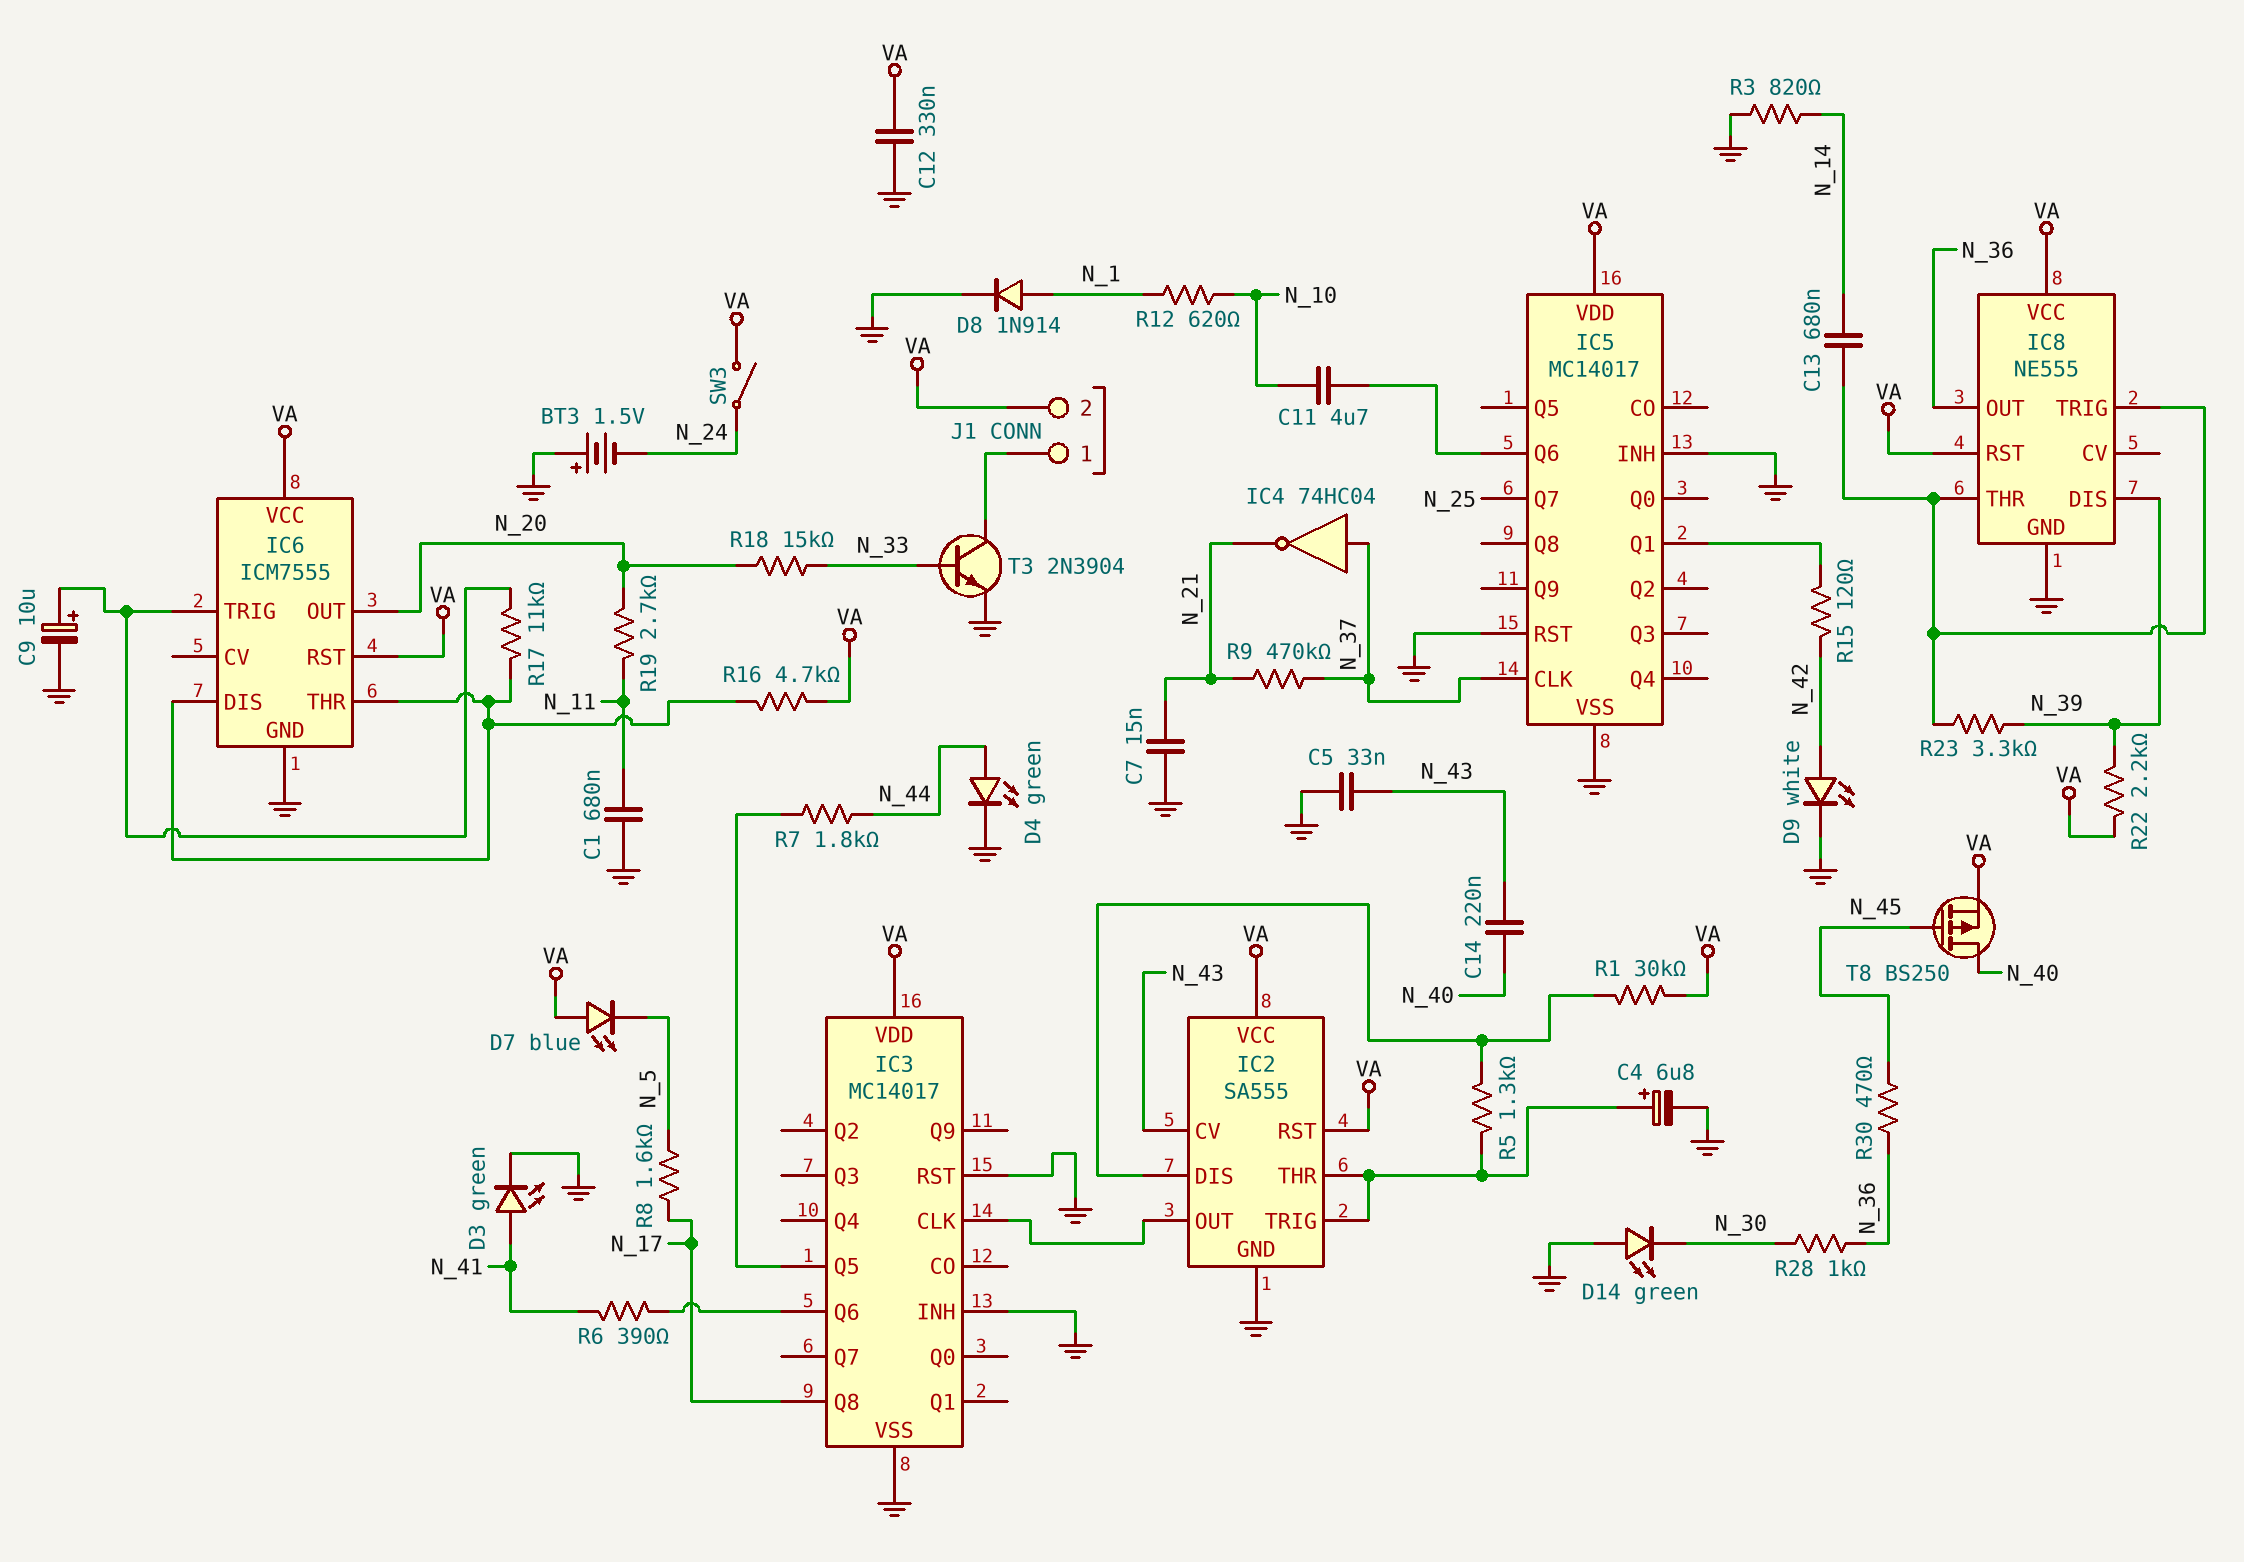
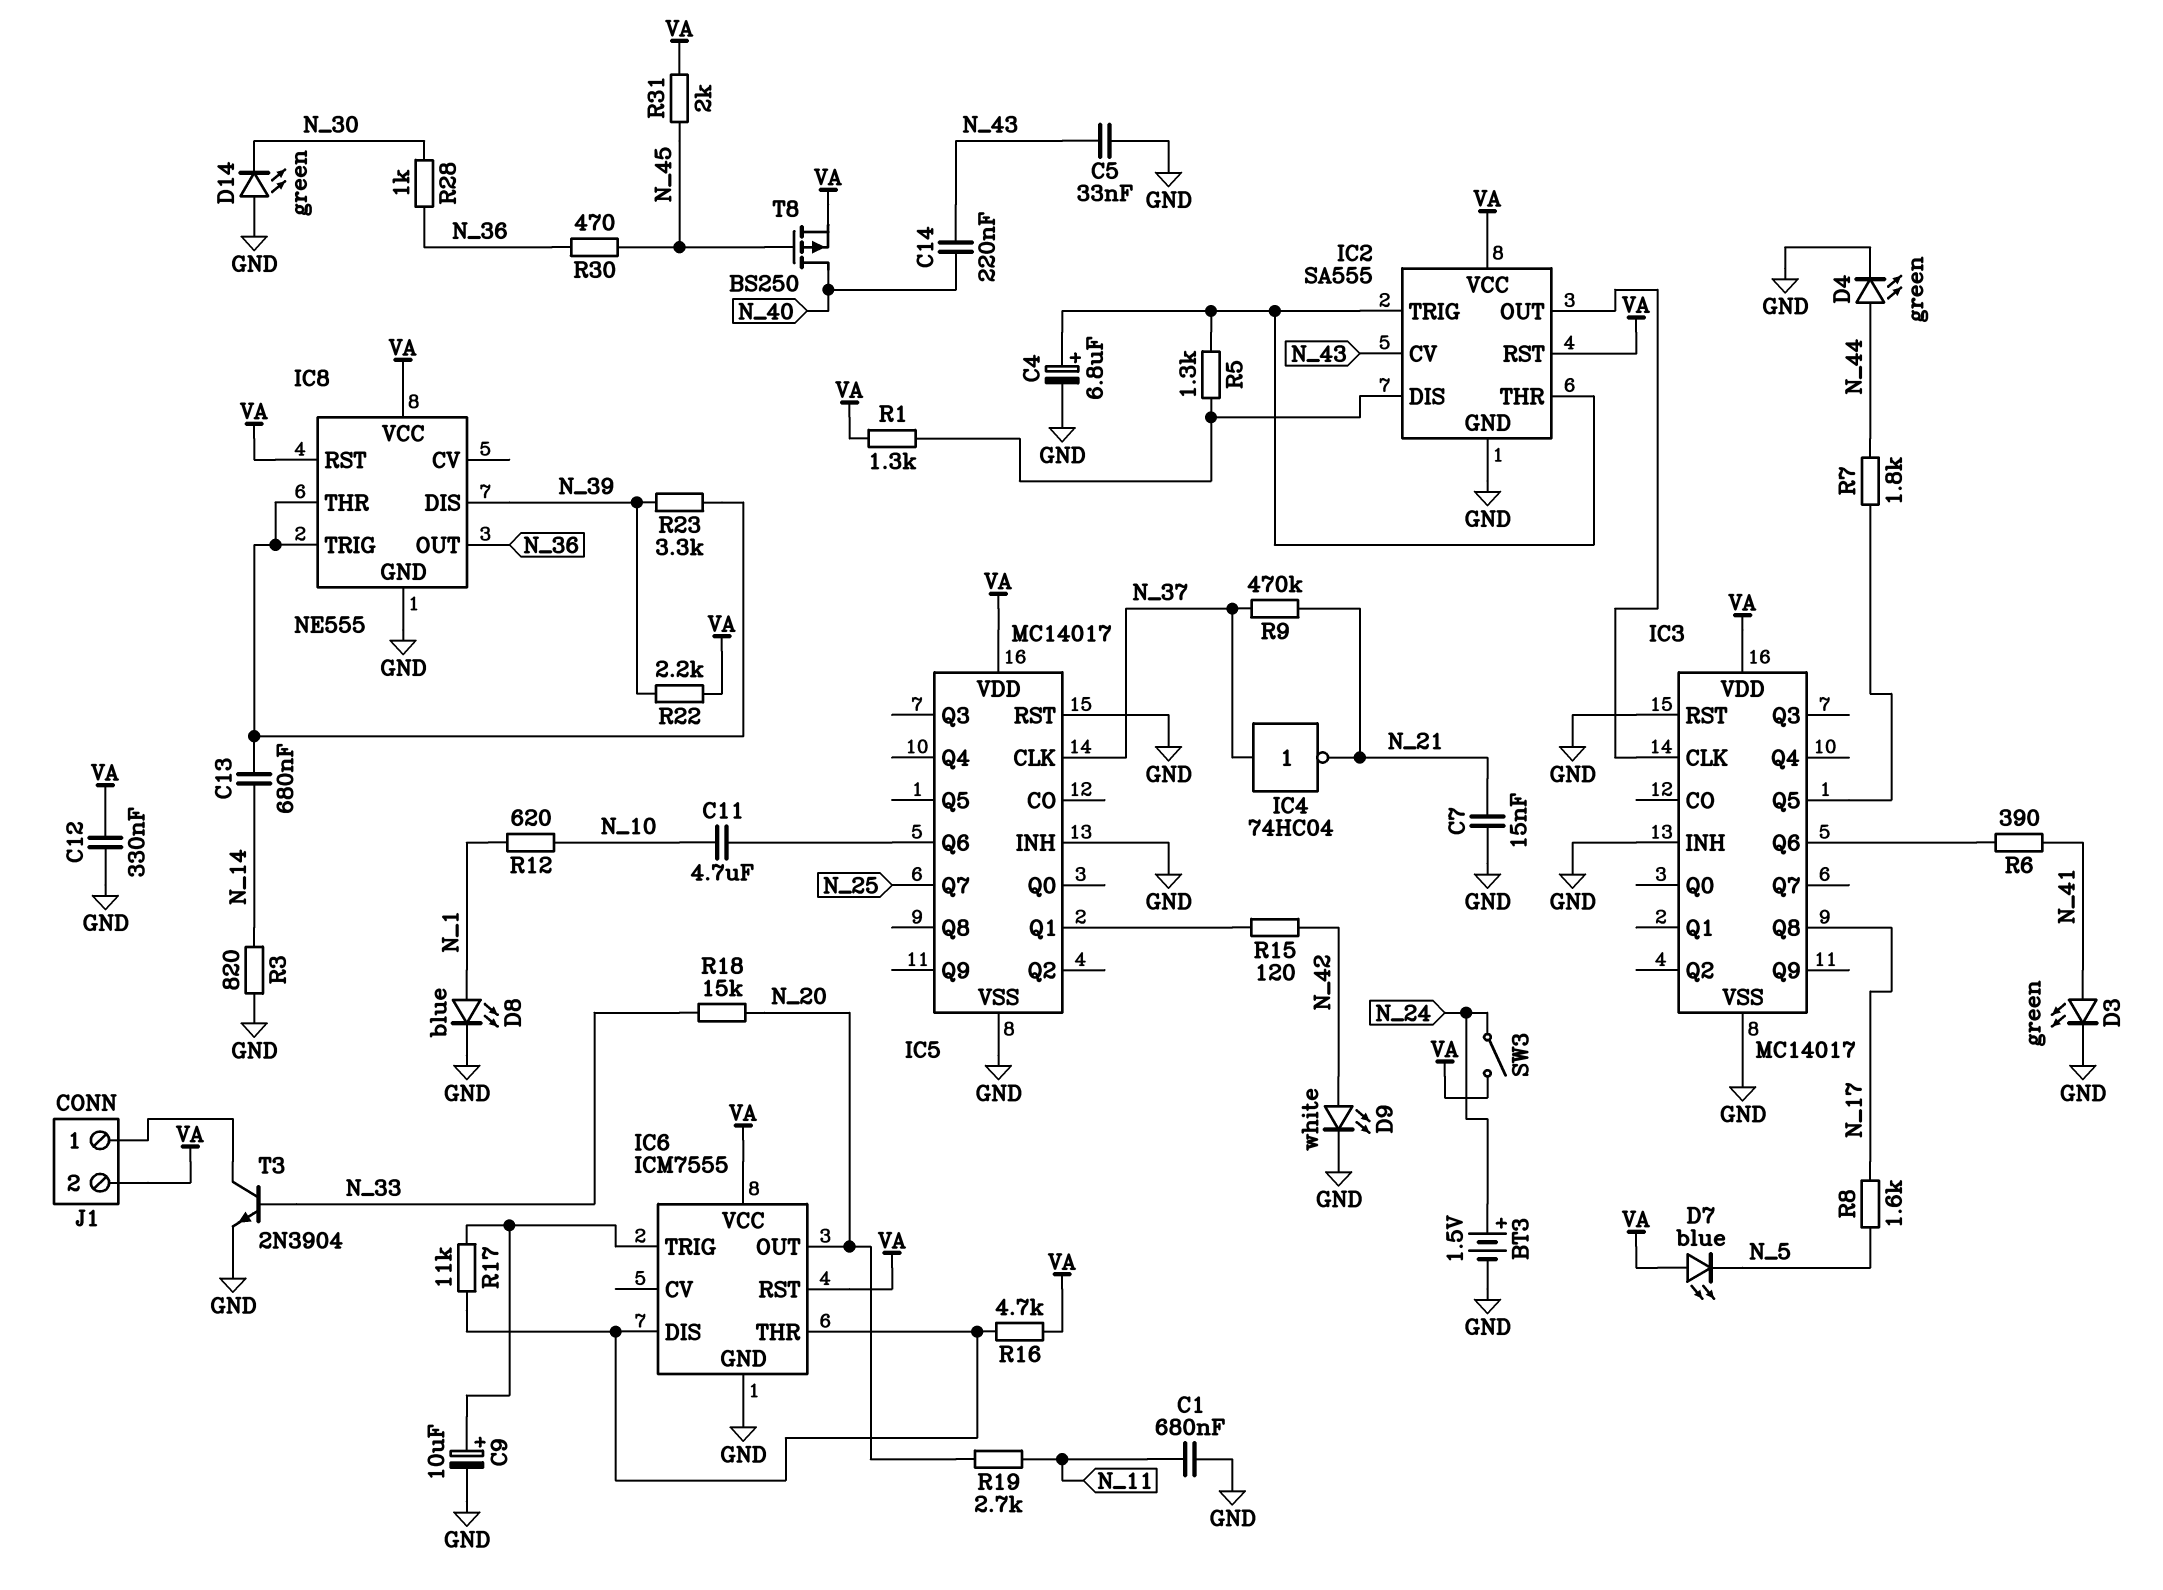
BT3: 1.5V (plus GND, minus N_24) -> 1.5V (plus N_24, minus GND)
D8: diode 1N914 (A N_1, K GND) -> LED blue (A N_1, K GND)
R1: 30k (IC2/DIS, VA) -> 1.3k (IC2/DIS, VA)
R31: none -> 2k (N_45, VA)

